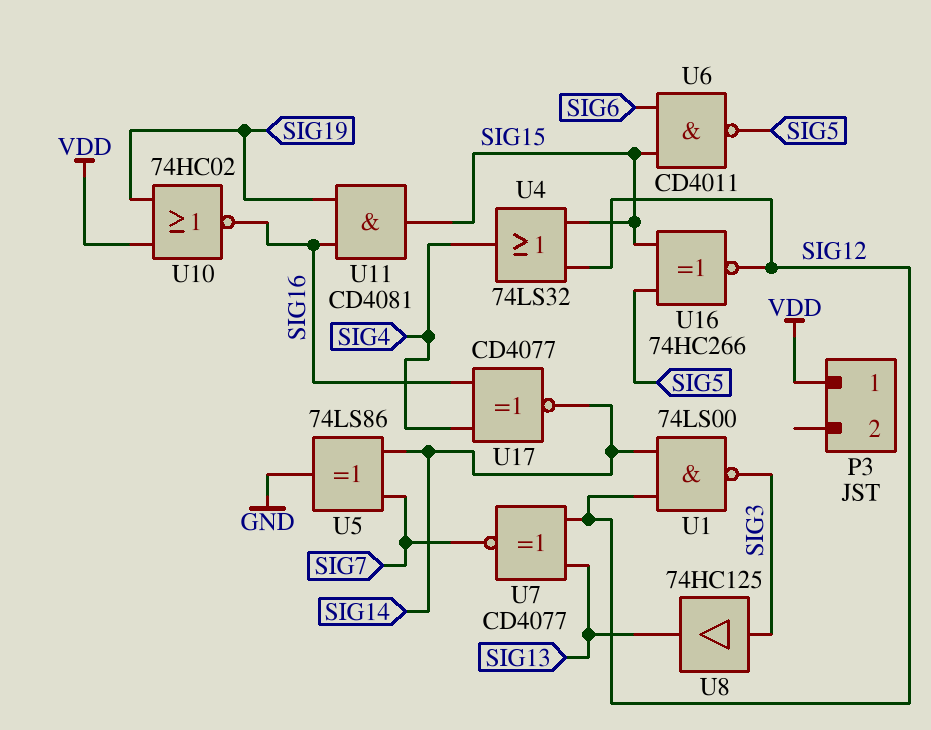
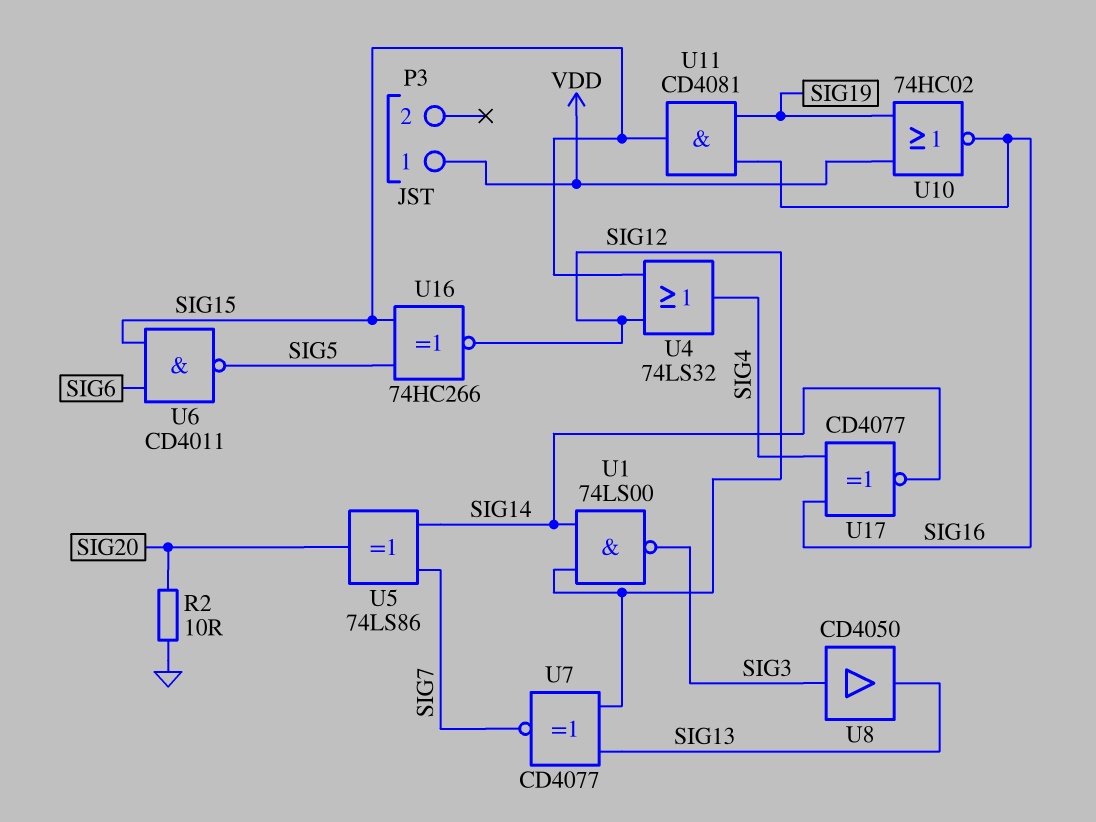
R2: none -> 10 (GND, SIG20)
U5: XOR 74LS86 (in SIG7, in SIG14, out GND) -> XOR 74LS86 (in SIG7, in SIG14, out SIG20)
U8: buffer 74HC125 (in SIG3, out SIG13) -> buffer CD4050 (in SIG3, out SIG13)

